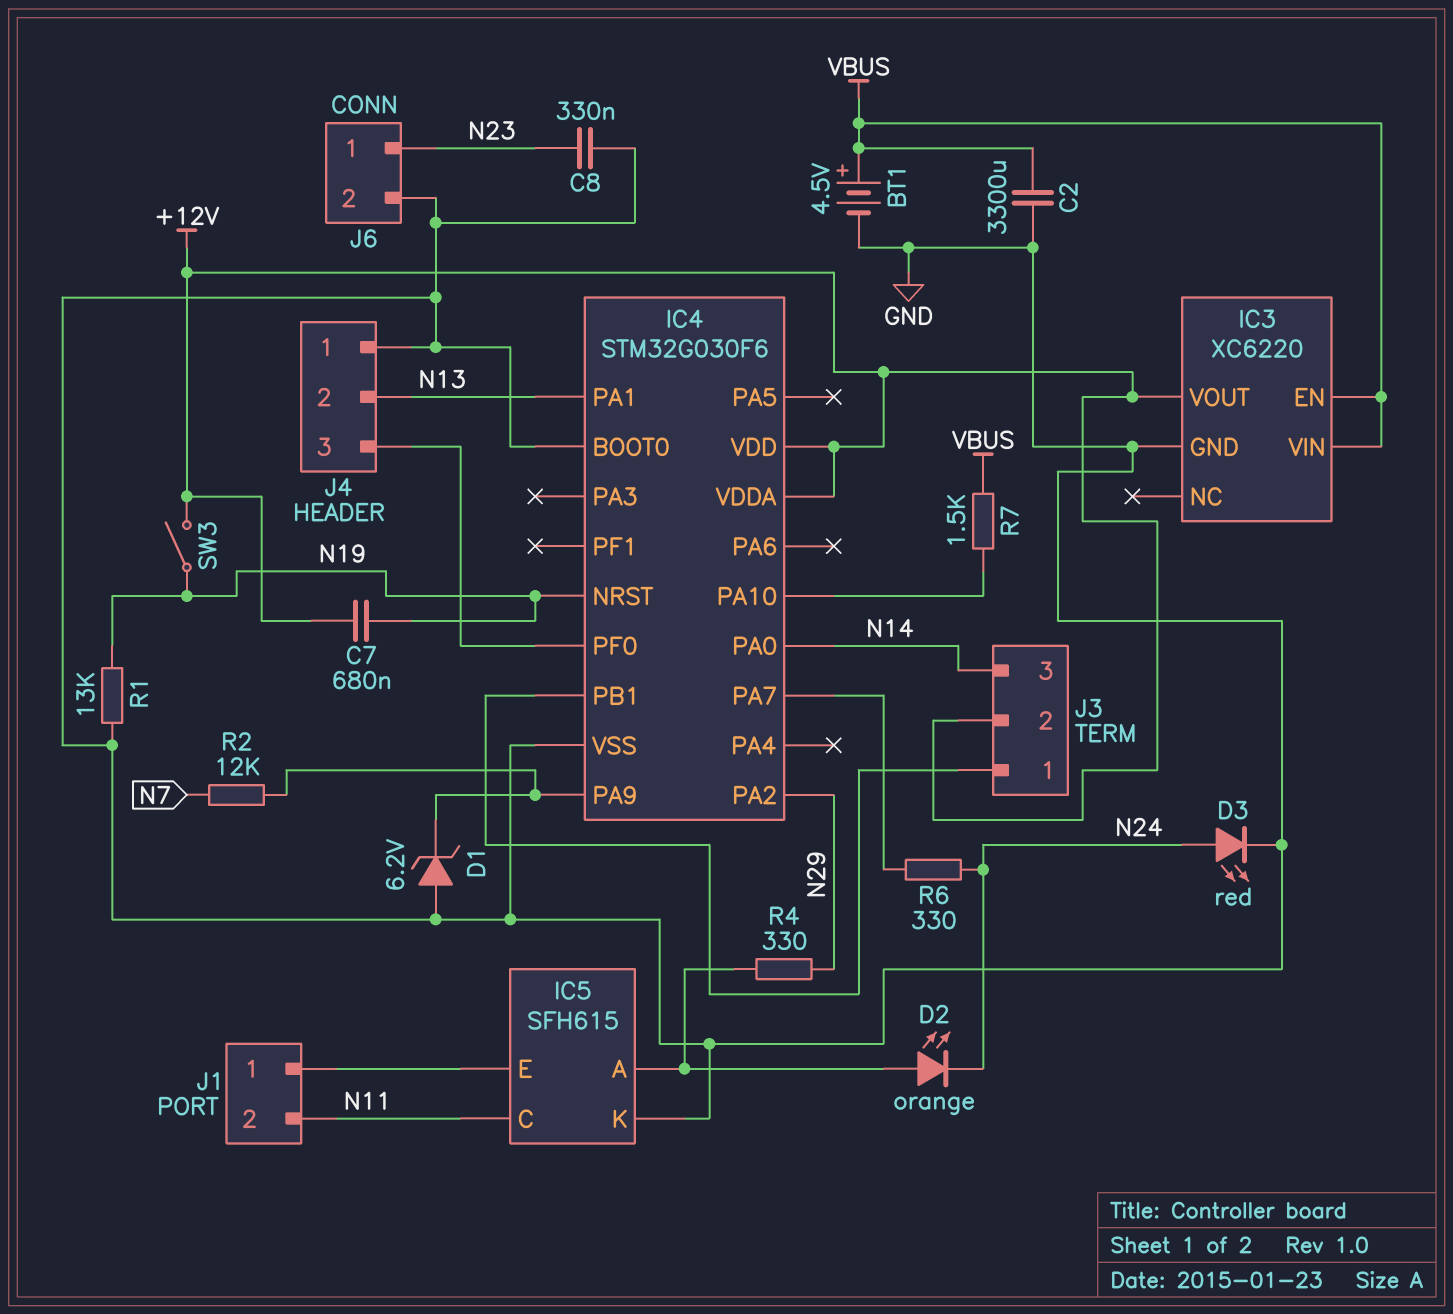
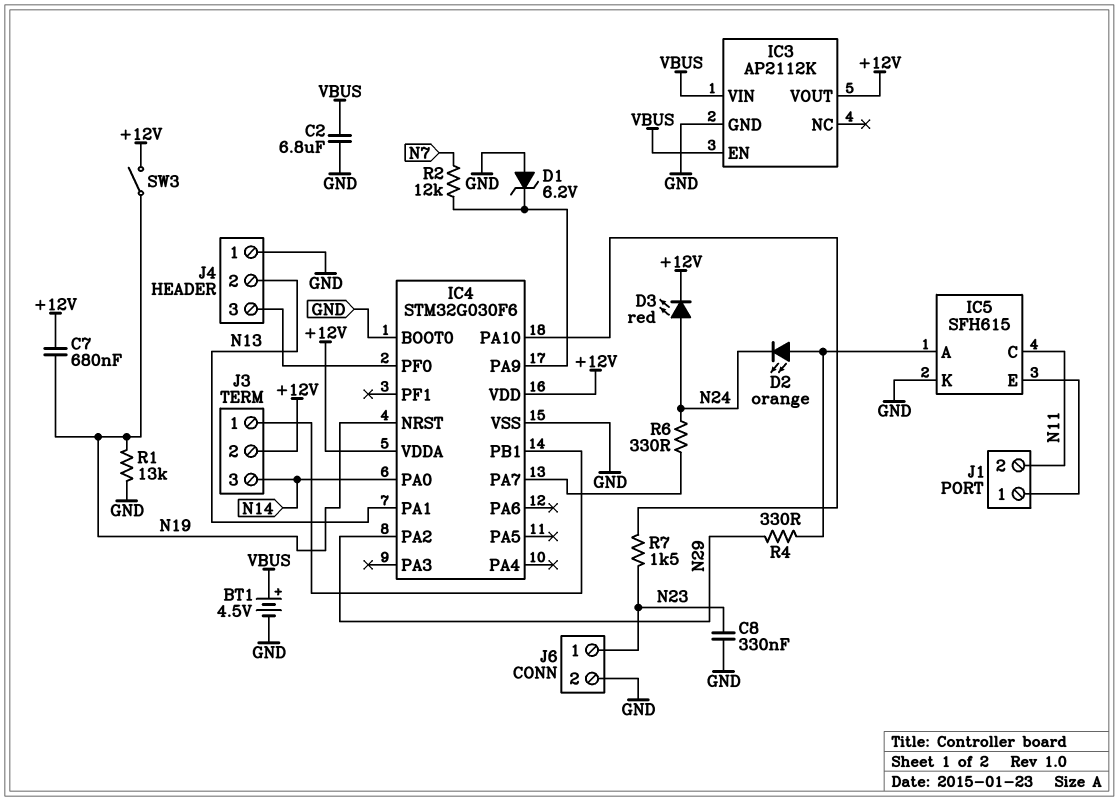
C2: 3300uF (GND, VBUS) -> 6.8uF (GND, VBUS)
D3: LED red (A N24, K GND) -> LED red (A N24, K +12V)
IC3: XC6220 -> AP2112K
R7: 1.5k (IC4/PA10, VBUS) -> 1.5k (IC4/PA10, N23)

